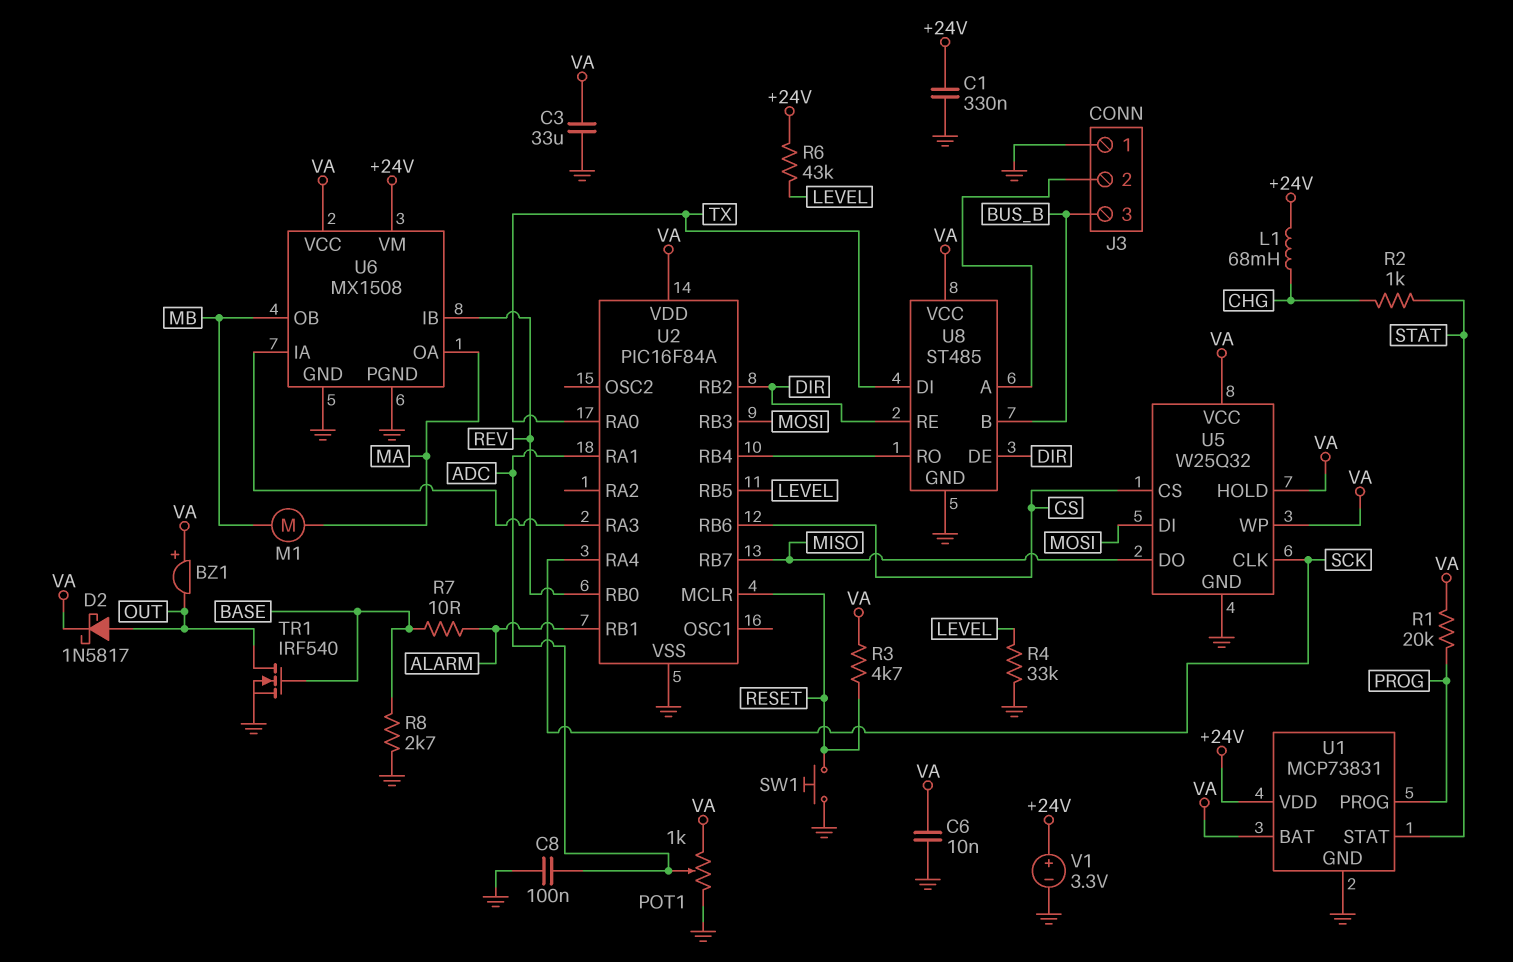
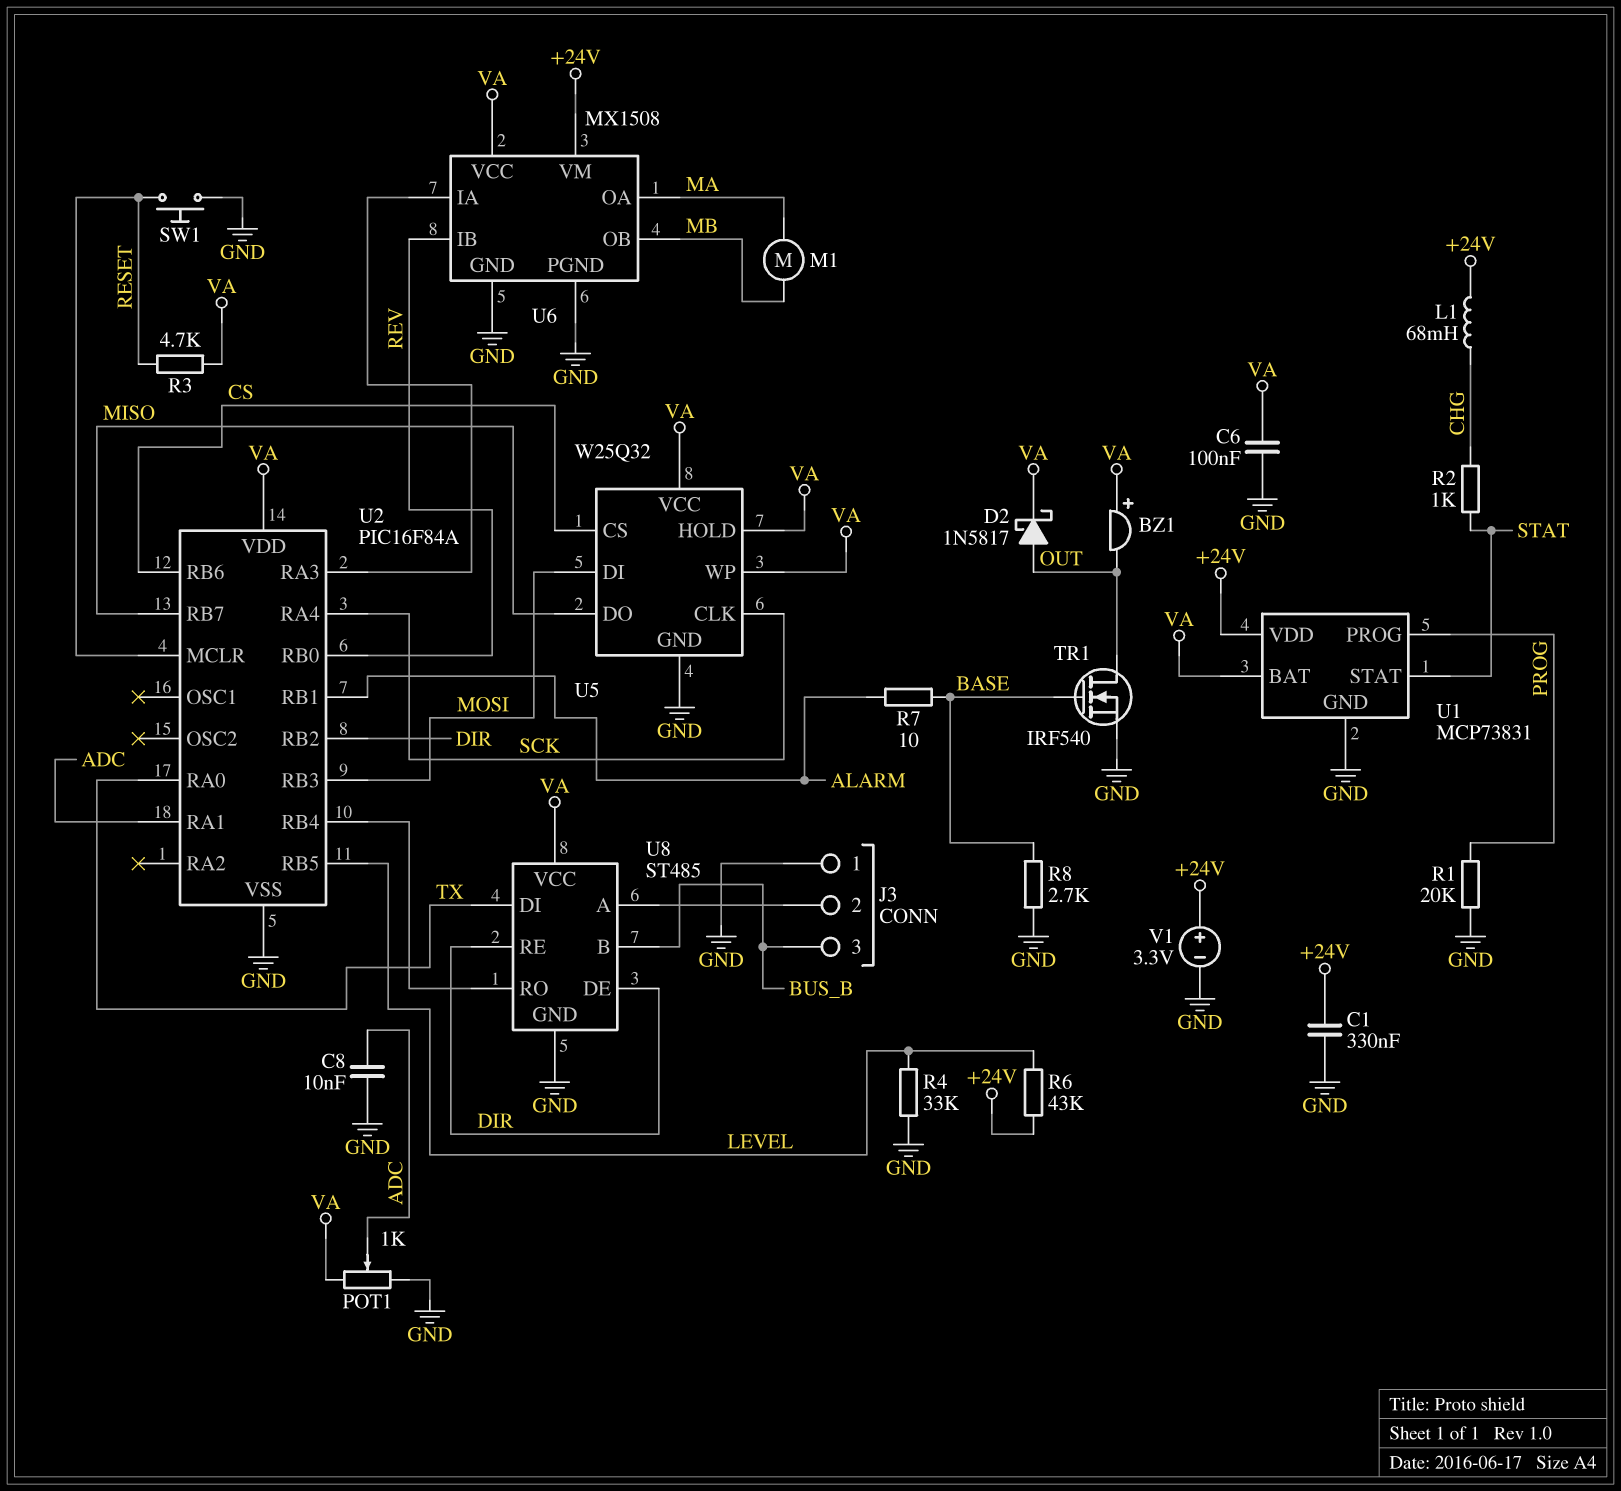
C3: 33uF (GND, VA) -> none
C6: 10nF (GND, VA) -> 100nF (GND, VA)
C8: 100nF (ADC, GND) -> 10nF (ADC, GND)
R1: 20k (PROG, VA) -> 20k (GND, PROG)

